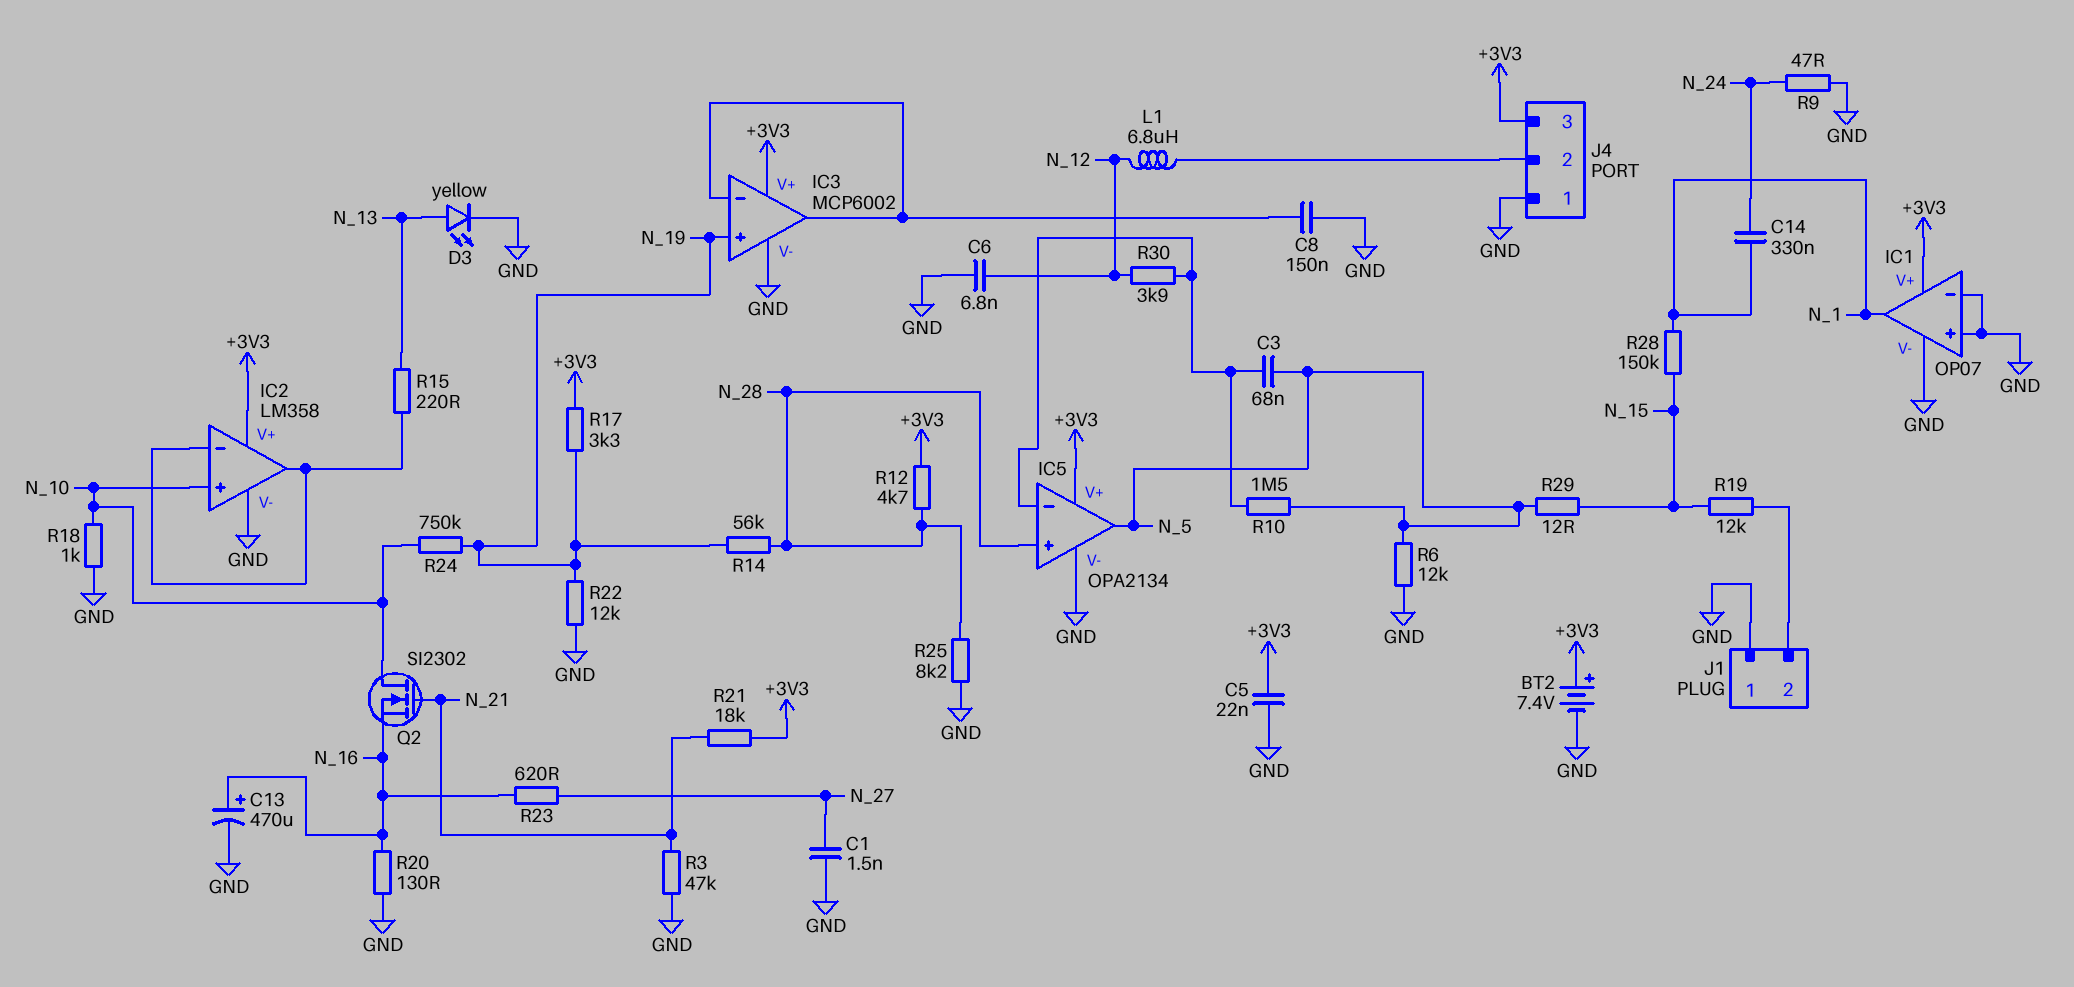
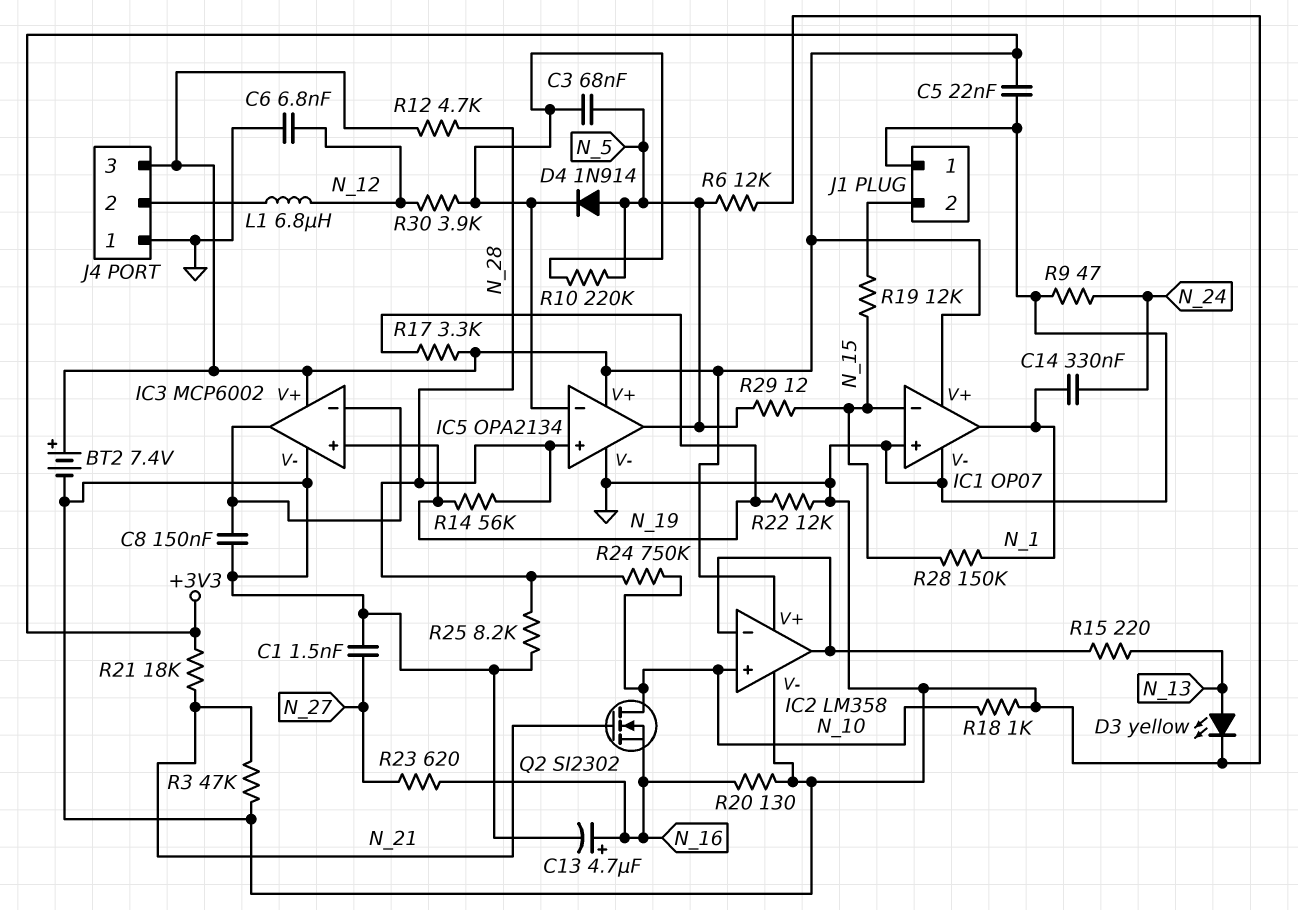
C13: 470uF (plus N_16, minus GND) -> 4.7uF (plus N_16, minus GND)
D4: none -> diode 1N914 (A N_5, K IC5/in-)
IC1 pin in-: GND -> N_15
R10: 1.5M (IC5/in-, N_5) -> 220k (IC5/in-, N_5)
R24: 750k (N_10, N_19) -> 750k (N_10, N_28)

